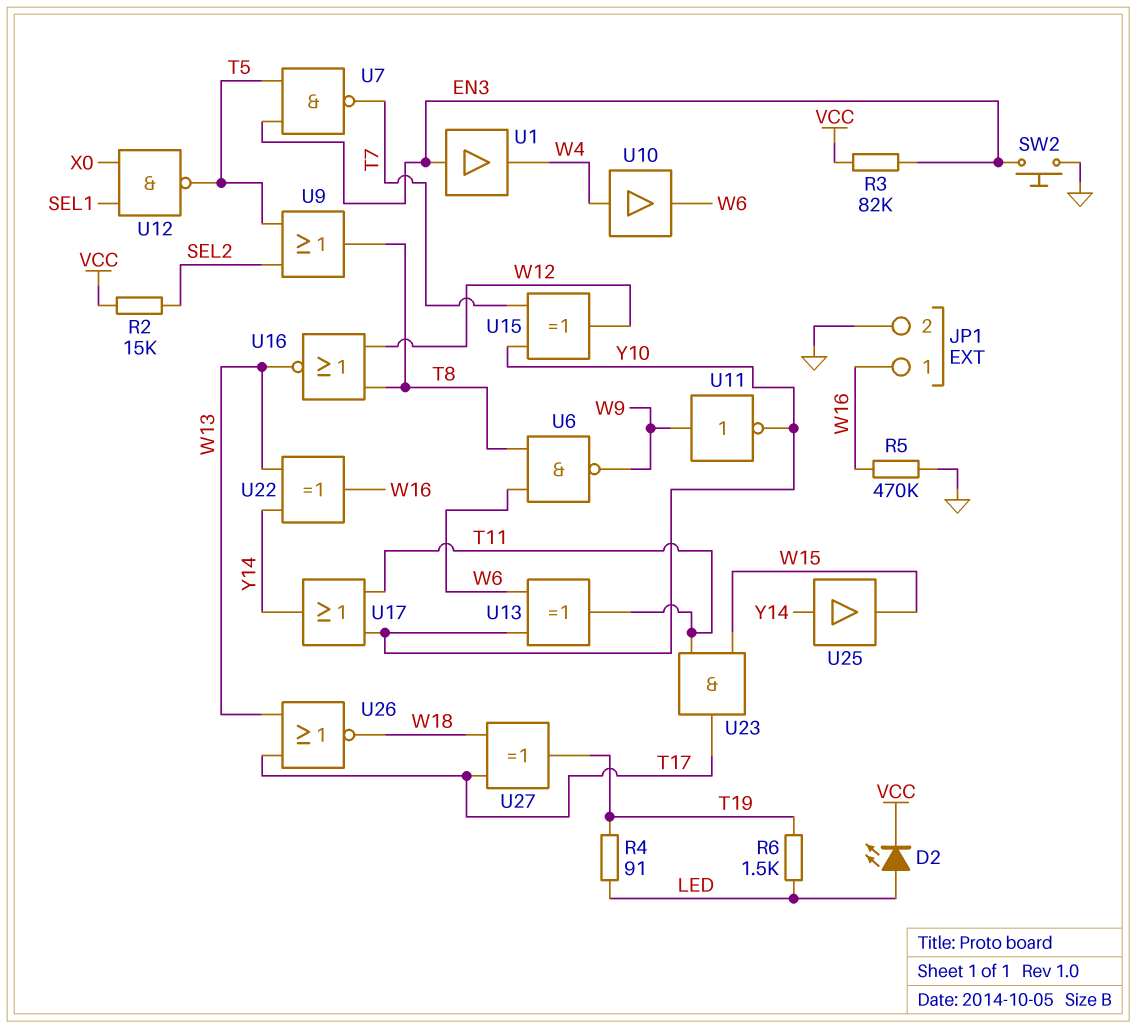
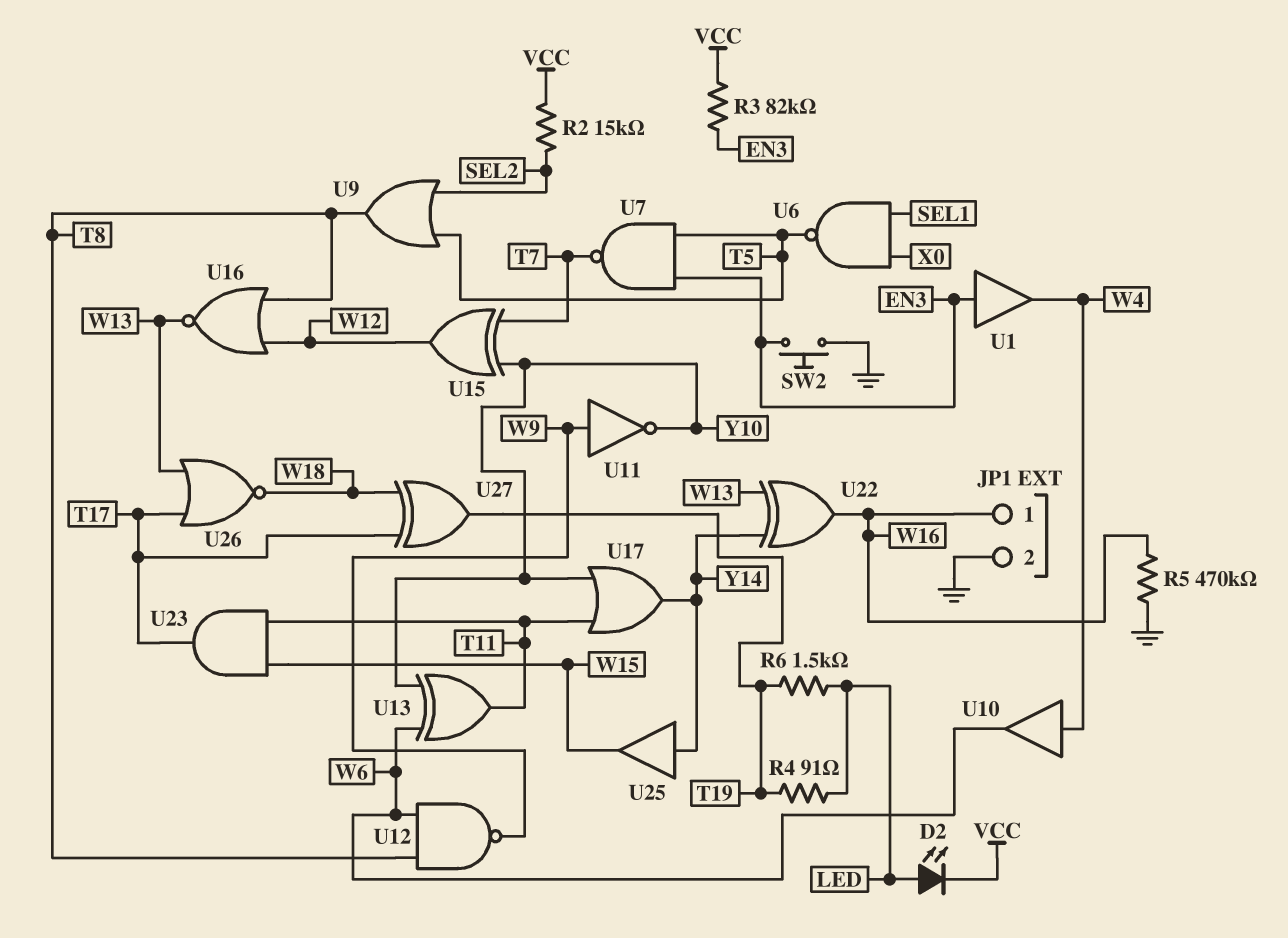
U6: NAND (in T8, in W6, out W9) -> NAND (in SEL1, in X0, out T5)
U12: NAND (in SEL1, in X0, out T5) -> NAND (in T8, in W6, out W9)

